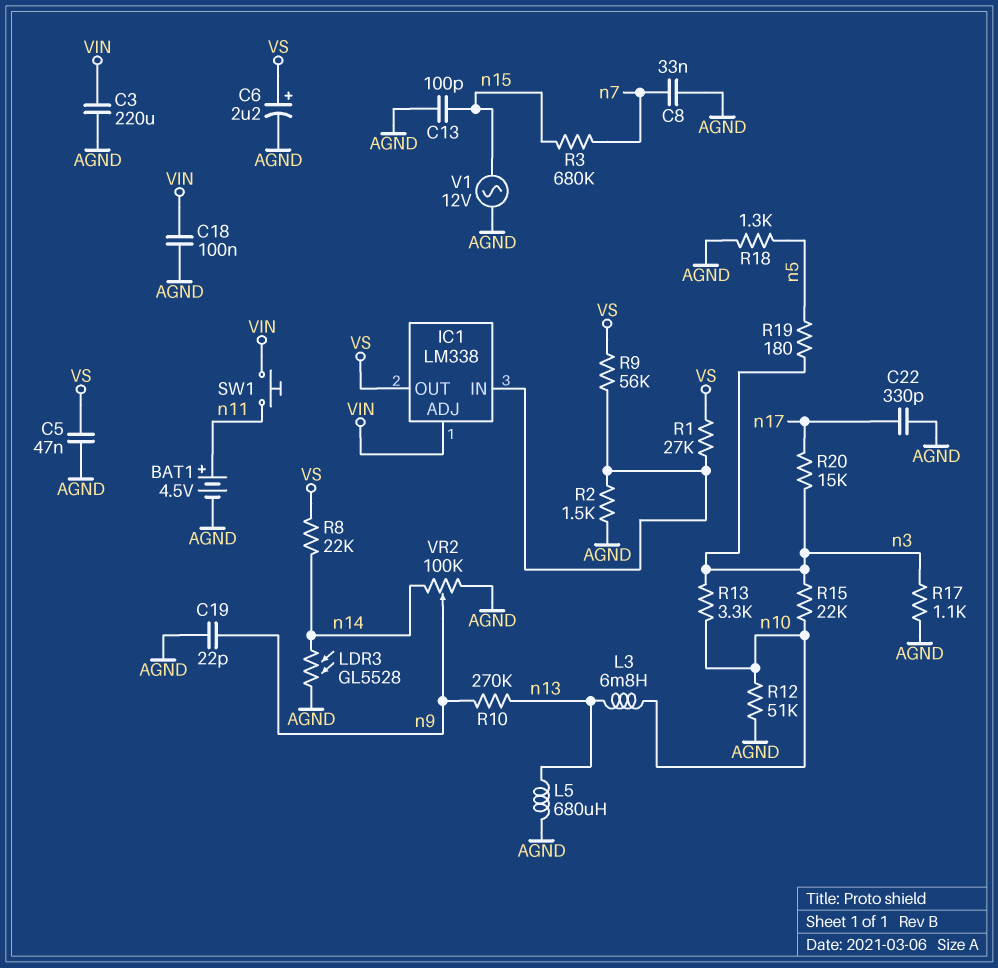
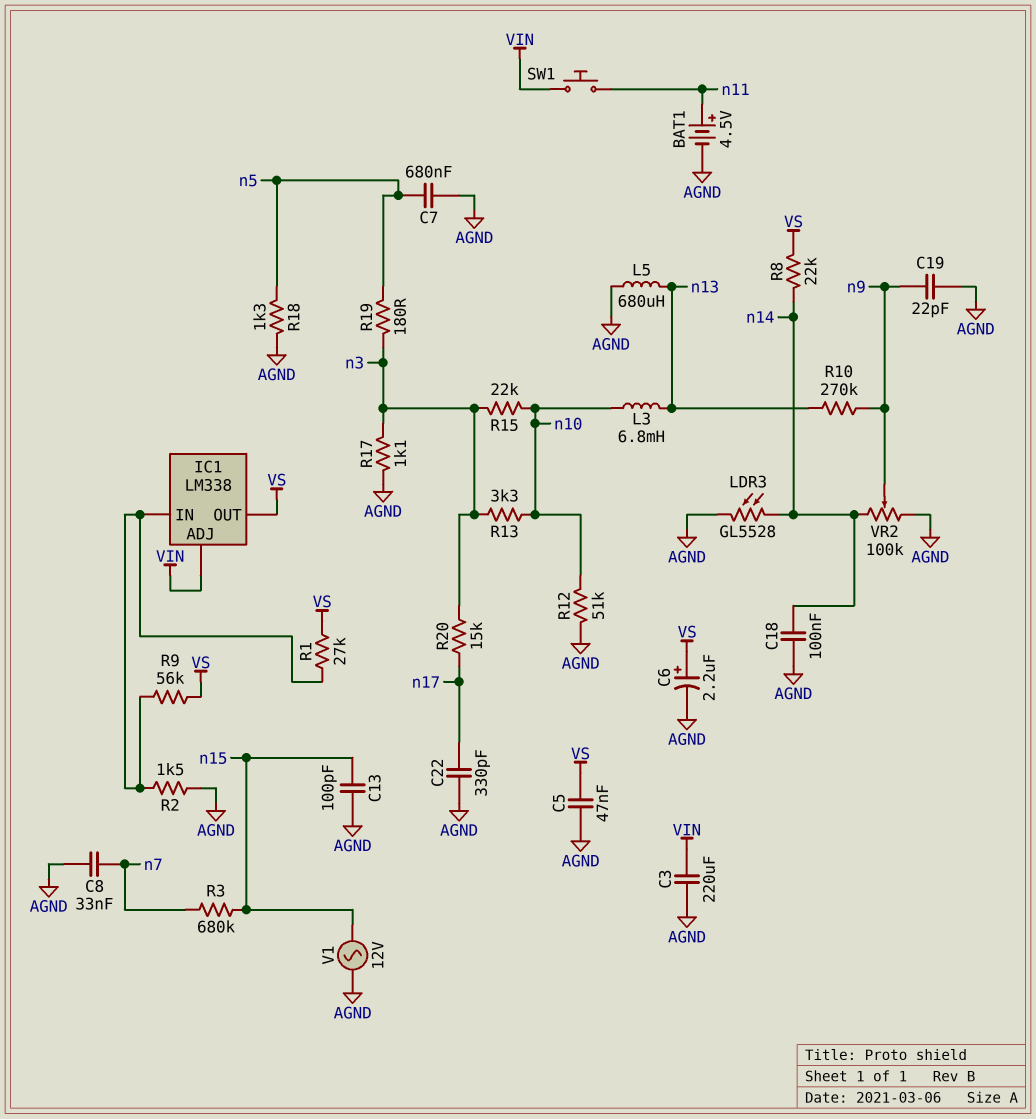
C7: none -> 680nF (AGND, n5)
C18: 100nF (AGND, VIN) -> 100nF (AGND, n14)

